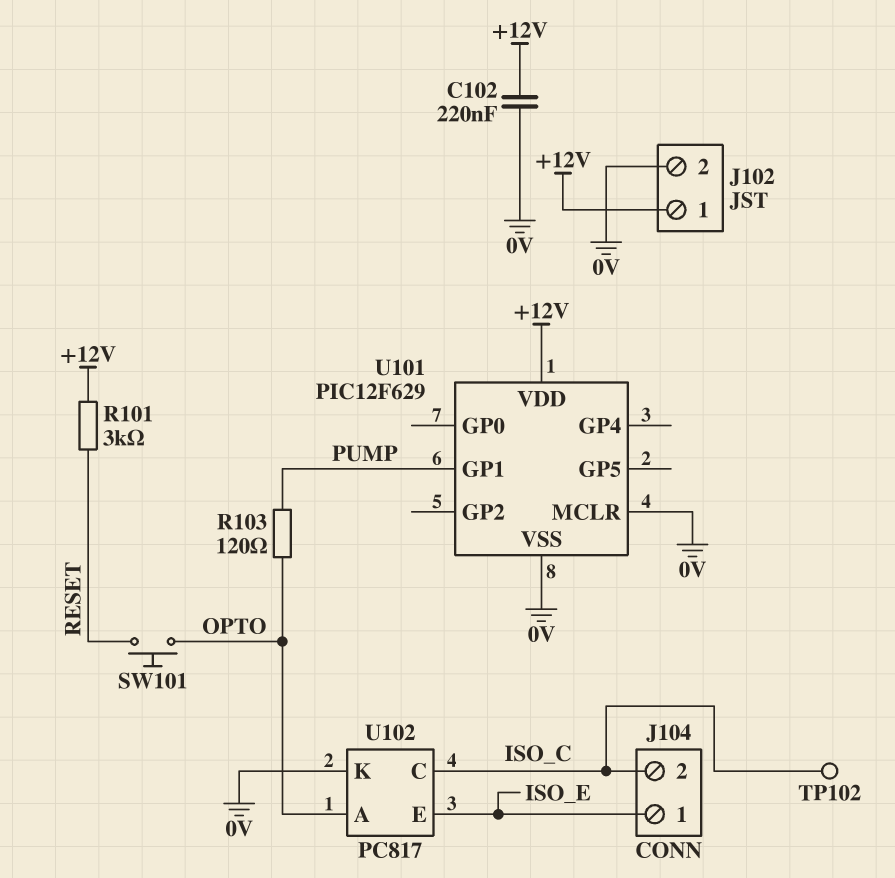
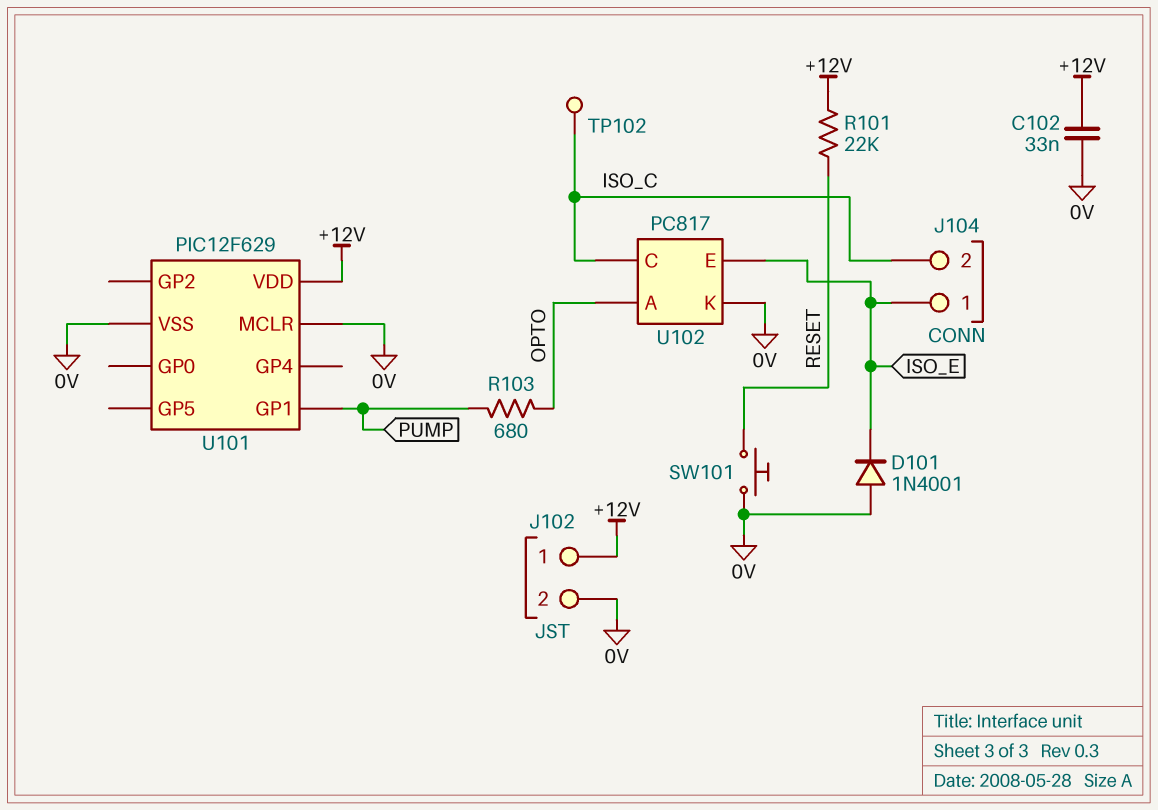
C102: 220nF (+12V, 0V) -> 33nF (+12V, 0V)
D101: none -> diode 1N4001 (A 0V, K ISO_E)
R101: 3k (+12V, RESET) -> 22k (+12V, RESET)
R103: 120 (OPTO, PUMP) -> 680 (OPTO, PUMP)
SW101: button (OPTO, RESET) -> button (0V, RESET)

